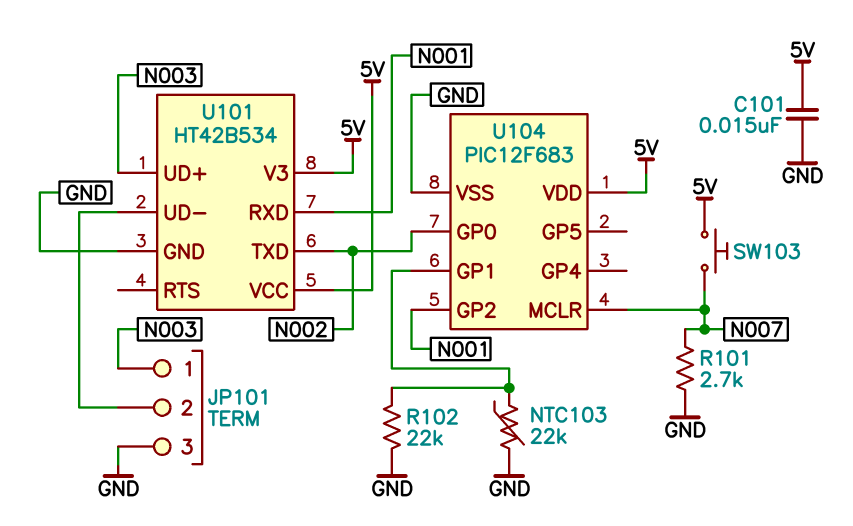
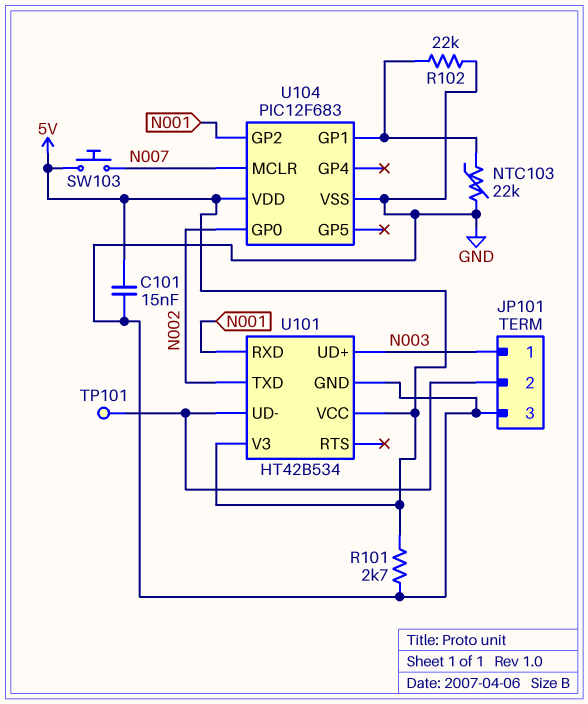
R101: 2.7k (GND, N007) -> 2.7k (5V, GND)
TP101: none -> test point (JP101/2)

